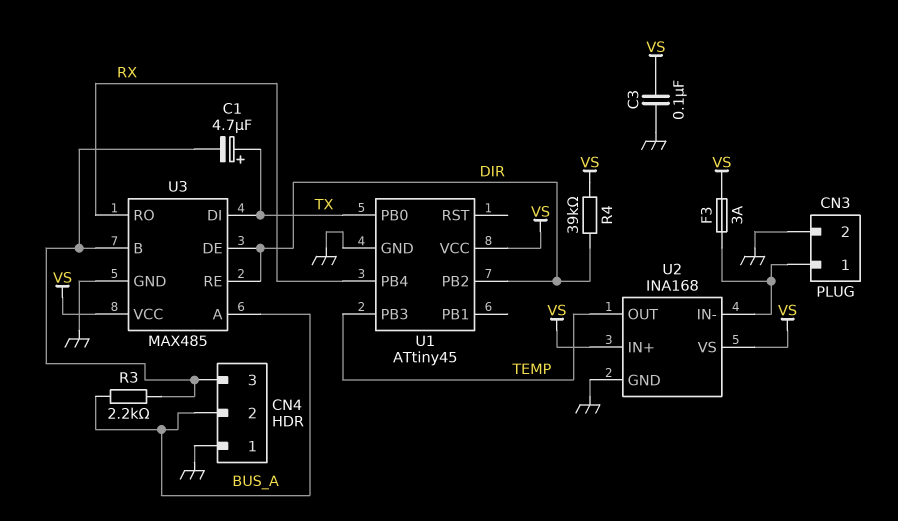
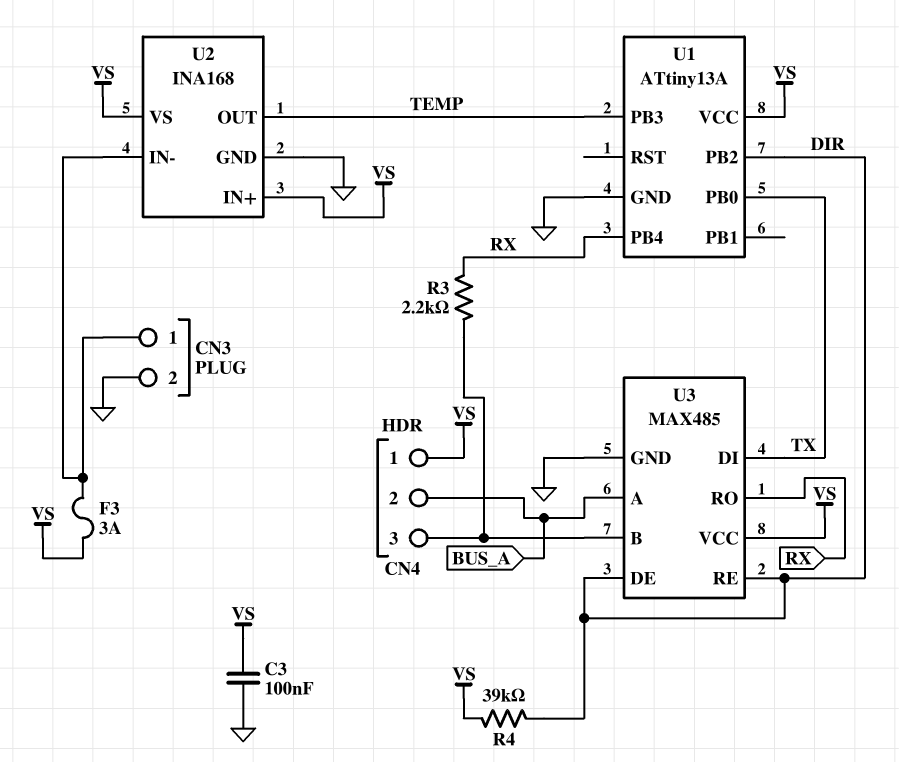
C1: 4.7uF (plus TX, minus CN4/3) -> none
CN4 pin 1: GND -> VS
R3: 2.2k (BUS_A, CN4/3) -> 2.2k (CN4/3, RX)
U1: ATtiny45 -> ATtiny13A

